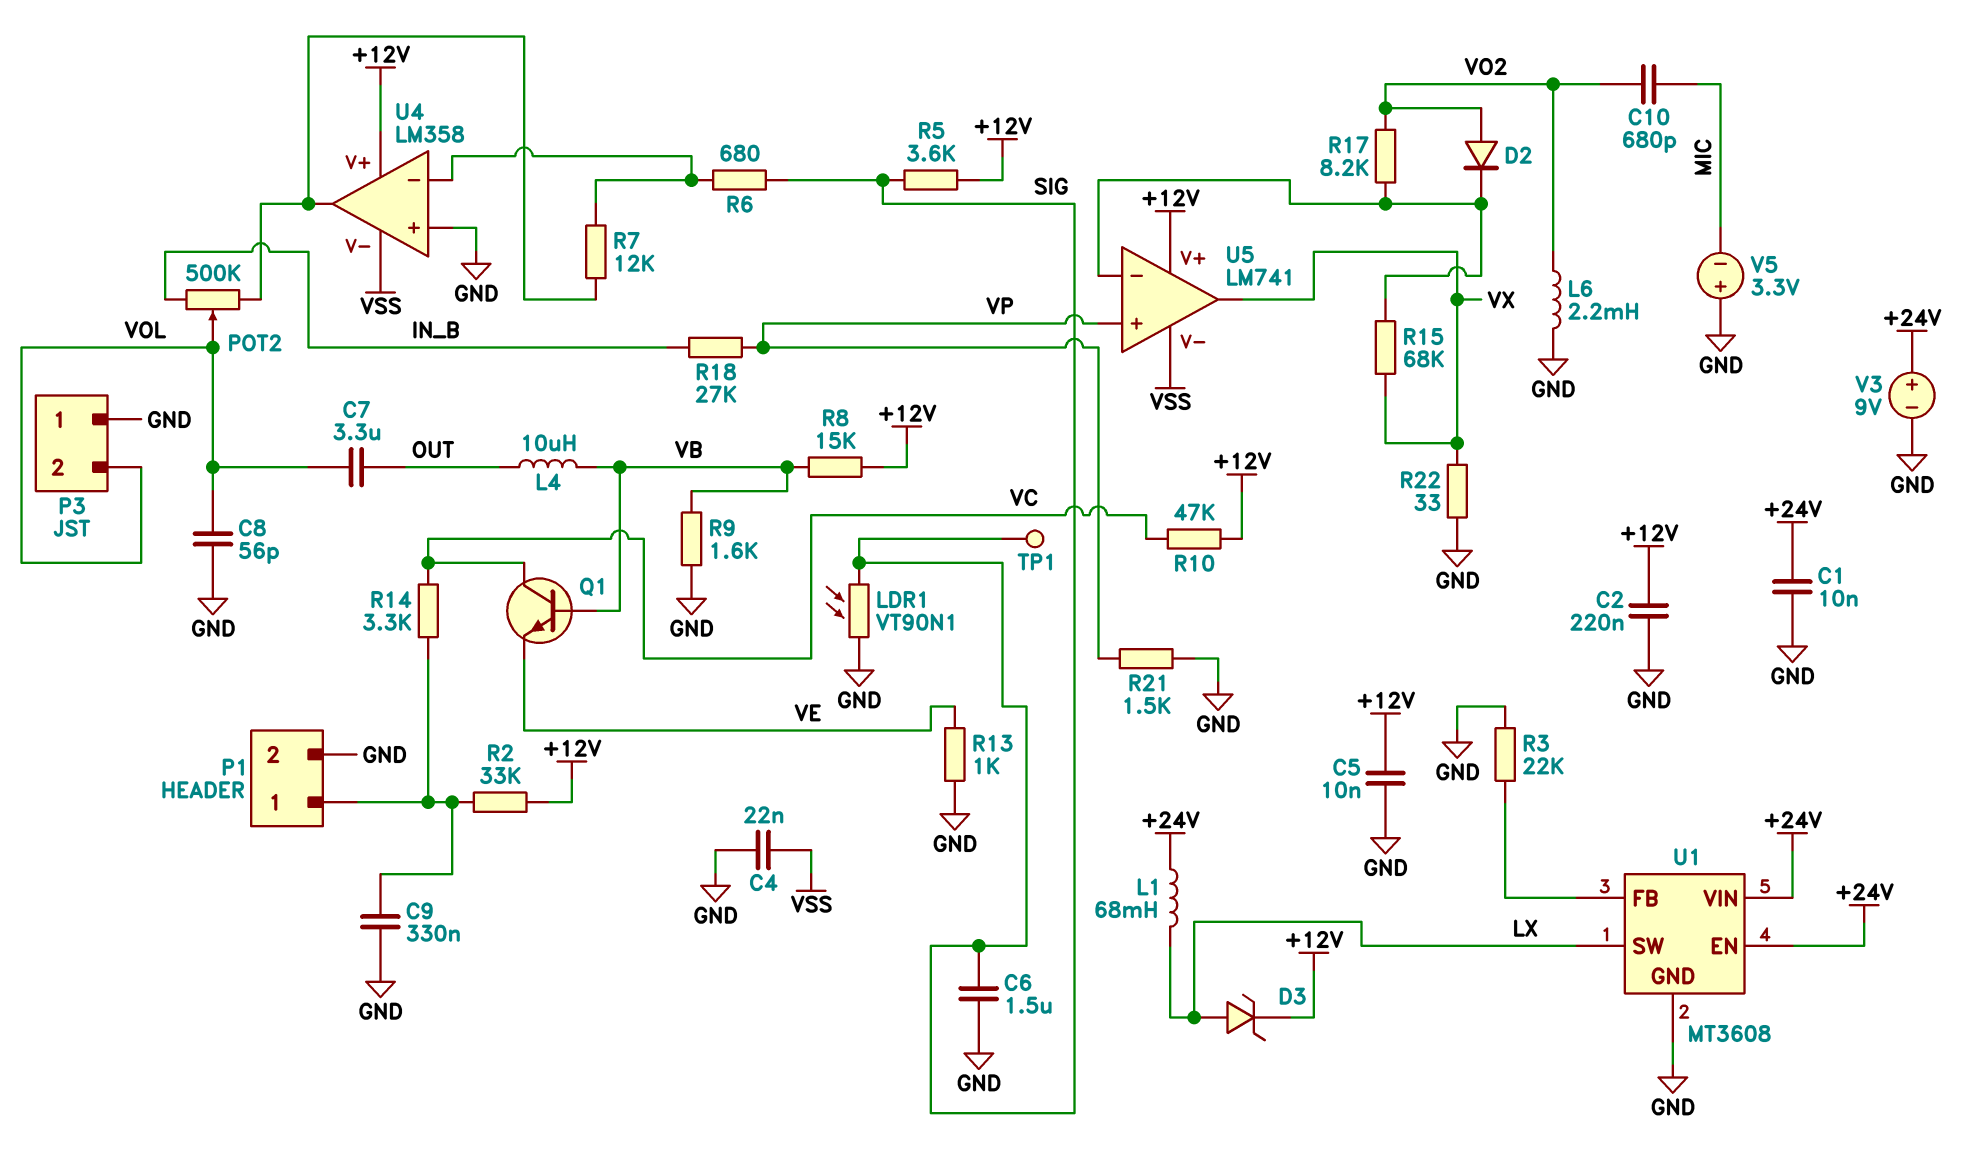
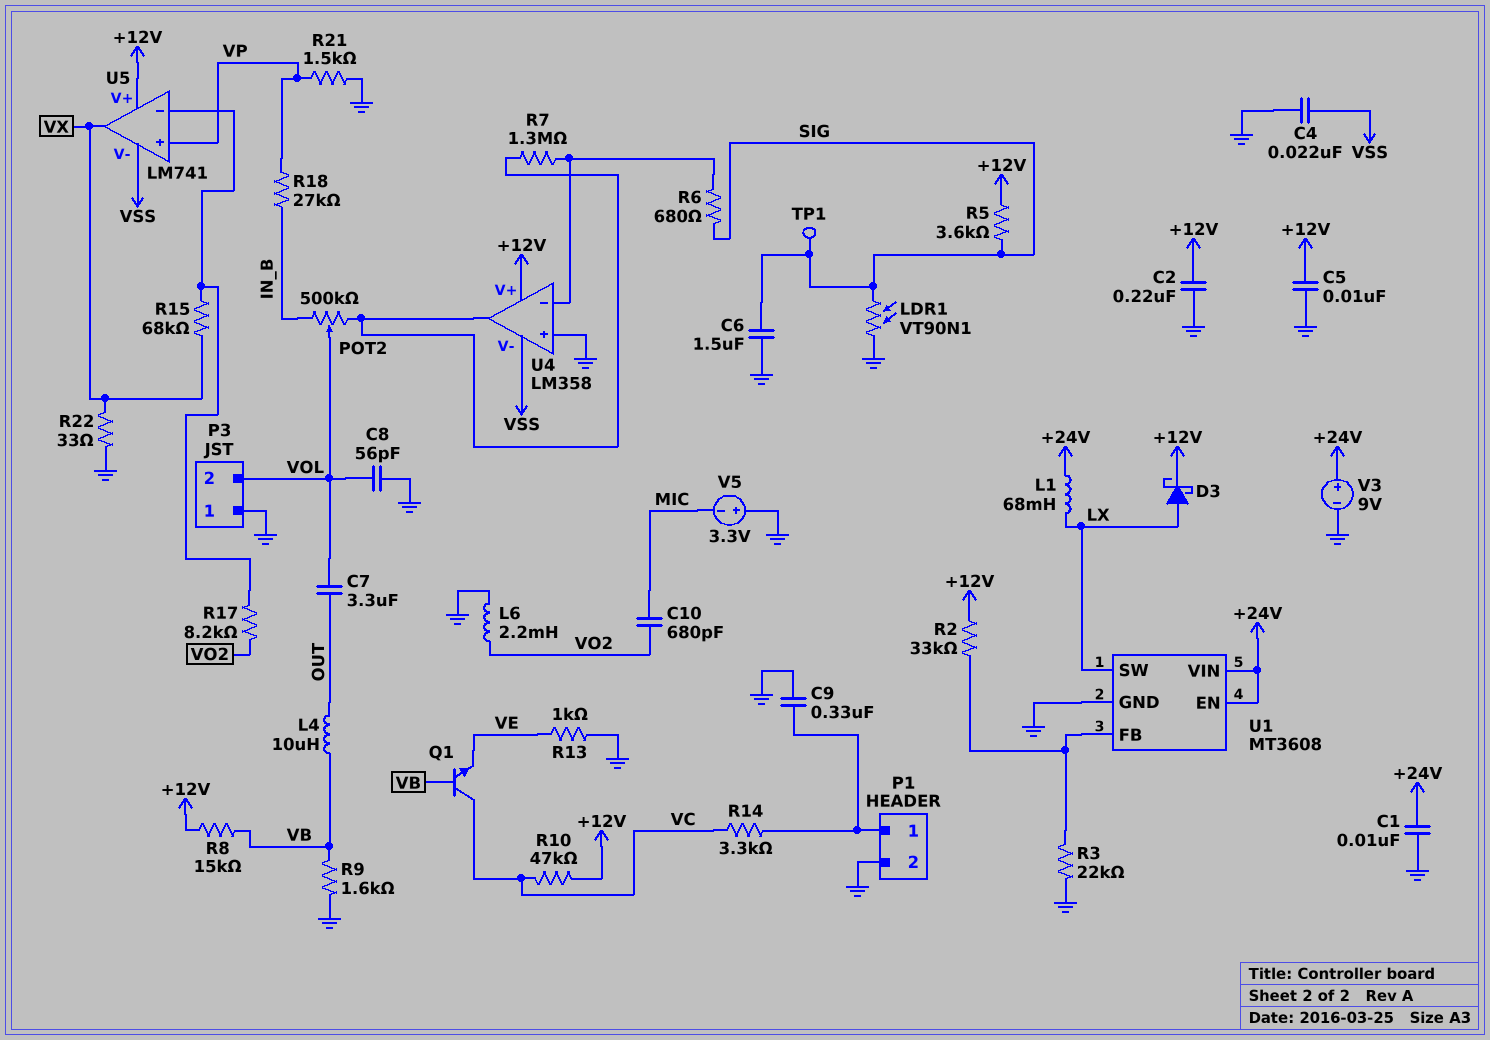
D2: diode (A VO2, K U5/in-) -> none
D3: zener (A LX, K +12V) -> schottky (A LX, K +12V)
R2: 33k (+12V, P1/1) -> 33k (+12V, U1/FB)
R7: 12k (U4/in-, U4/out) -> 1.3M (U4/in-, U4/out)

